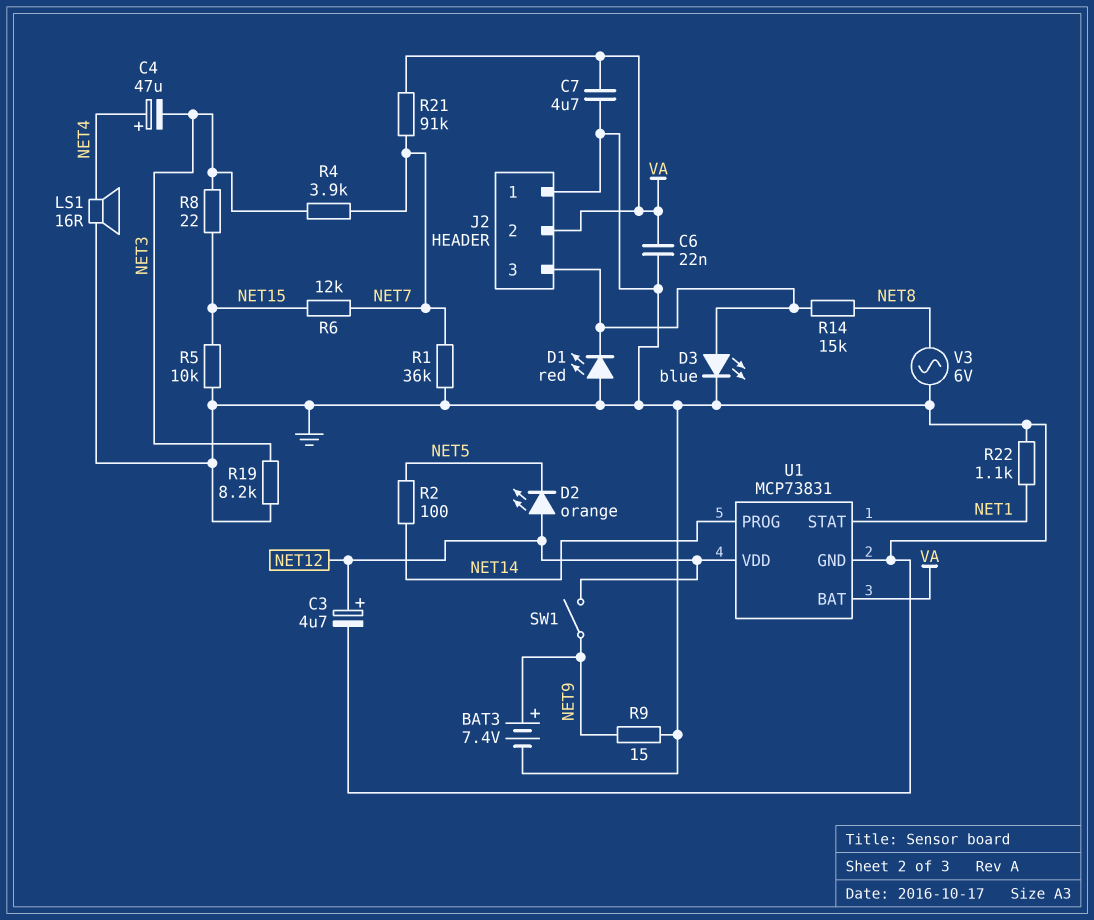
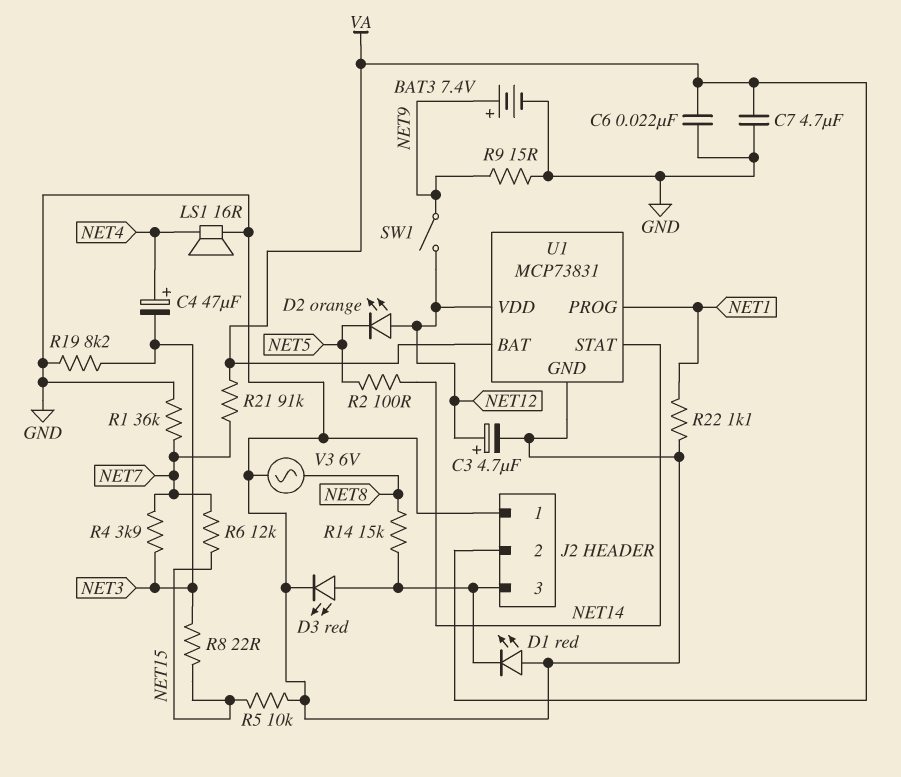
D3: LED blue (A J2/3, K GND) -> LED red (A J2/3, K GND)
U1 pin PROG: NET14 -> NET1
U1 pin STAT: NET1 -> NET14

